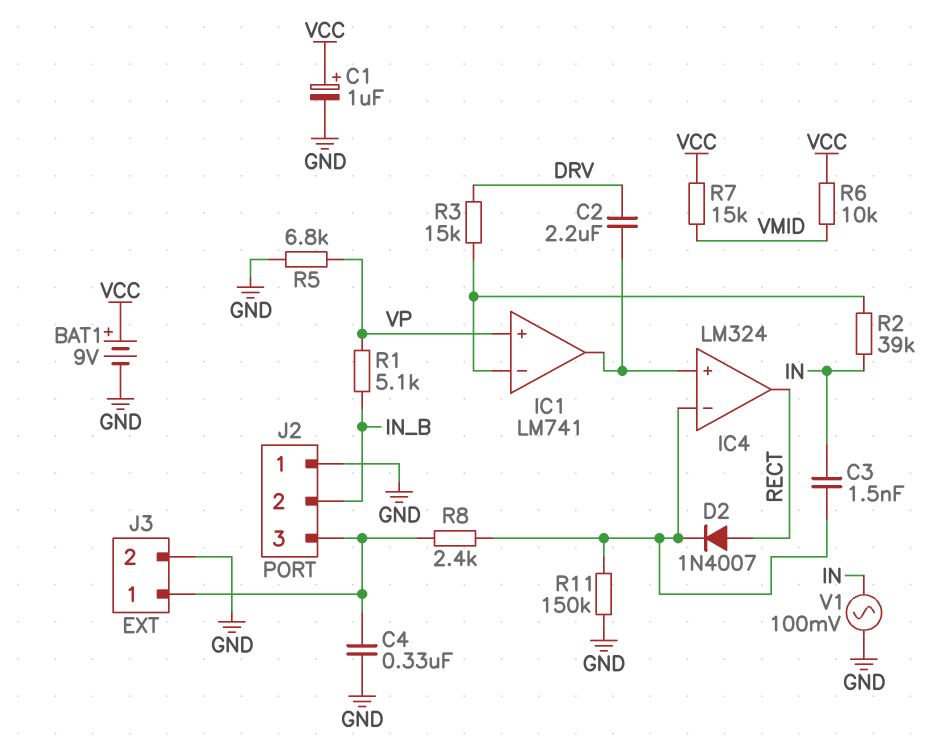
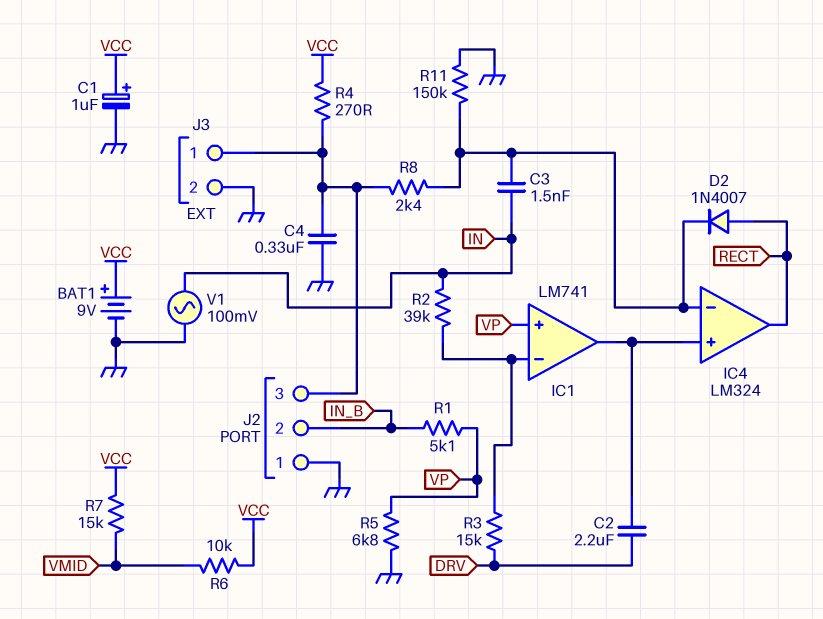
R4: none -> 270 (J2/3, VCC)

